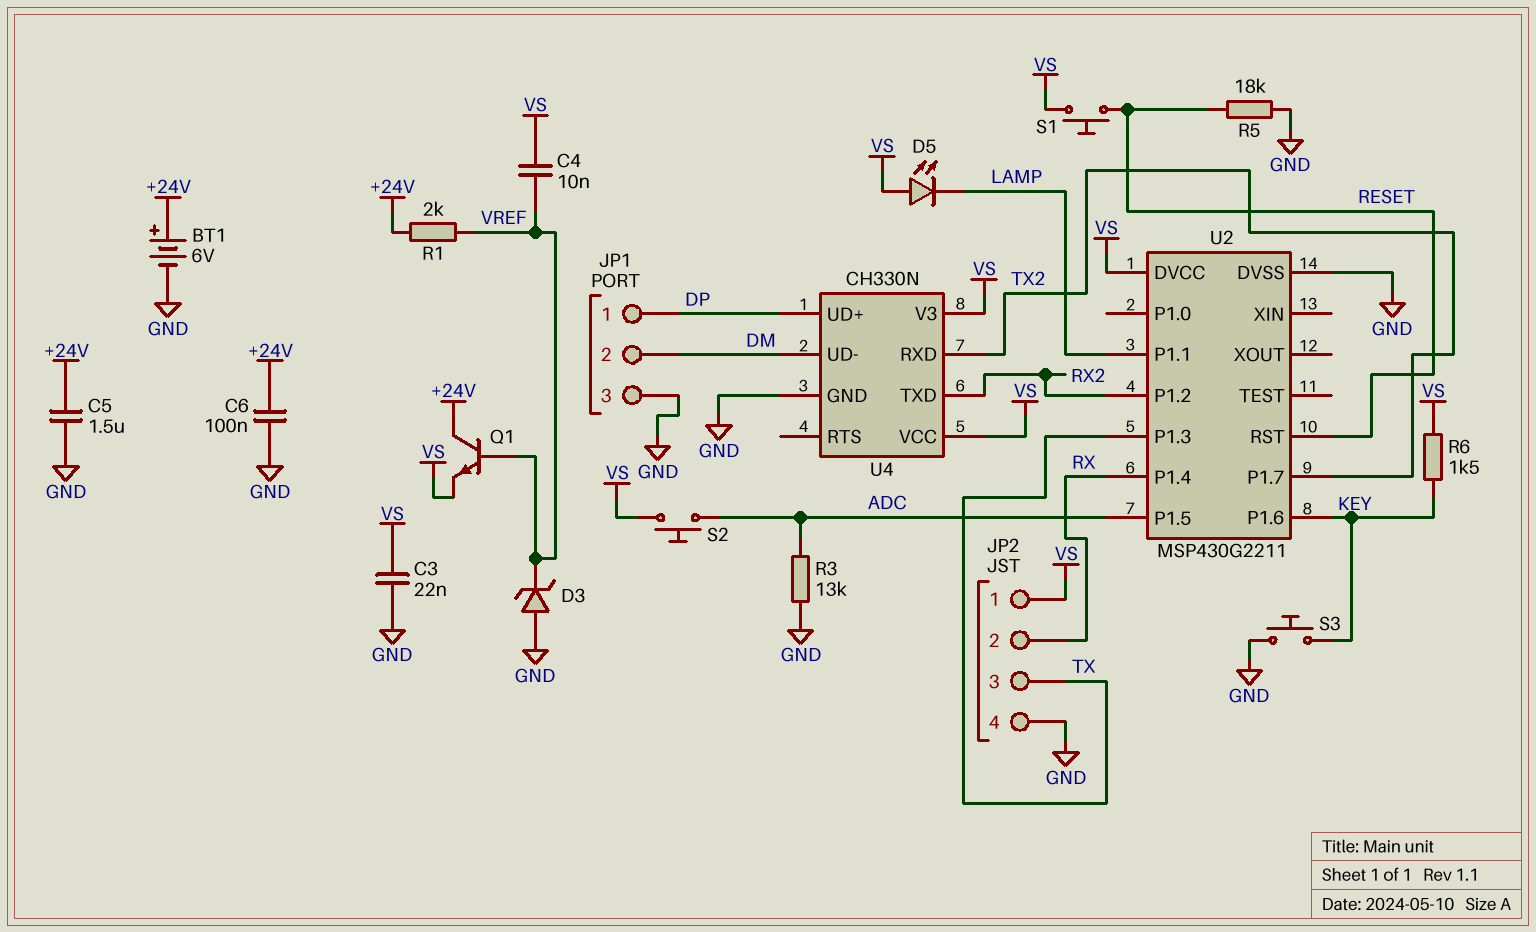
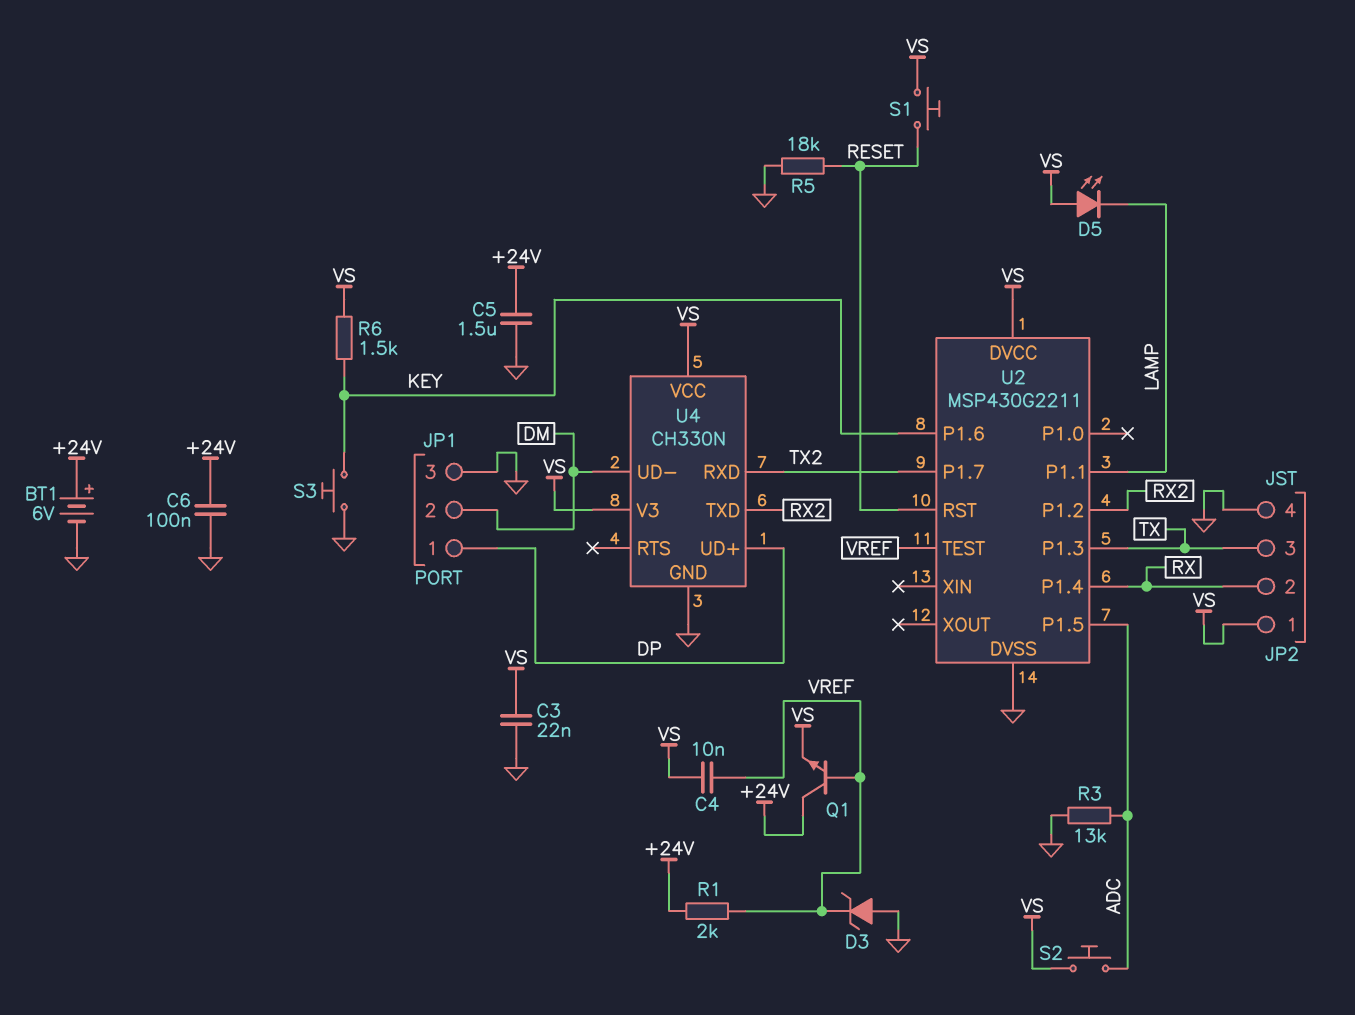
U2 pin TEST: none -> VREF

